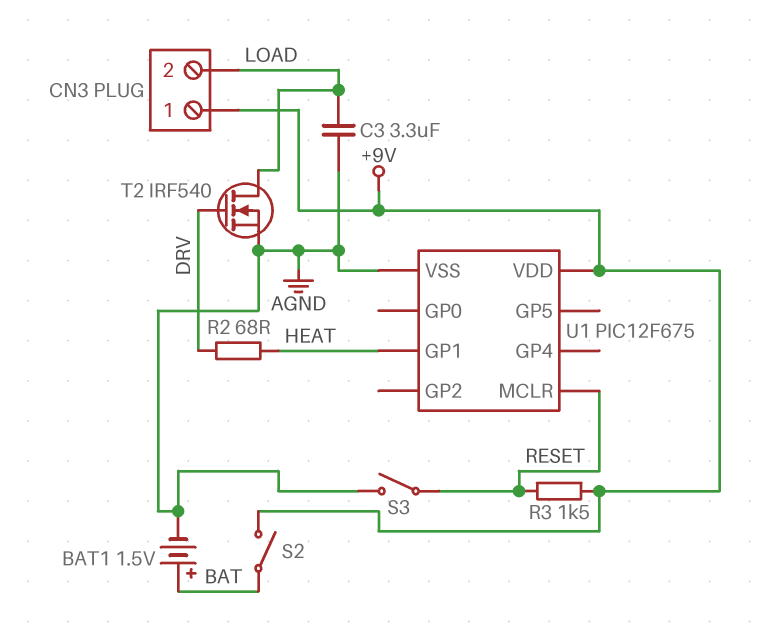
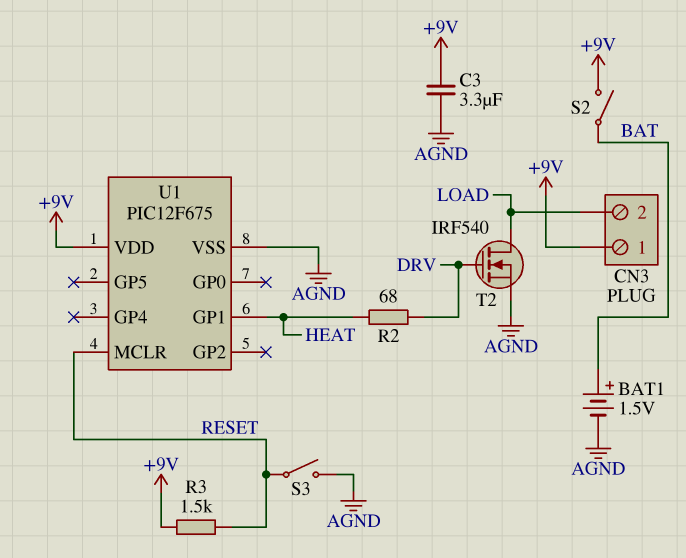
C3: 3.3uF (AGND, LOAD) -> 3.3uF (+9V, AGND)

